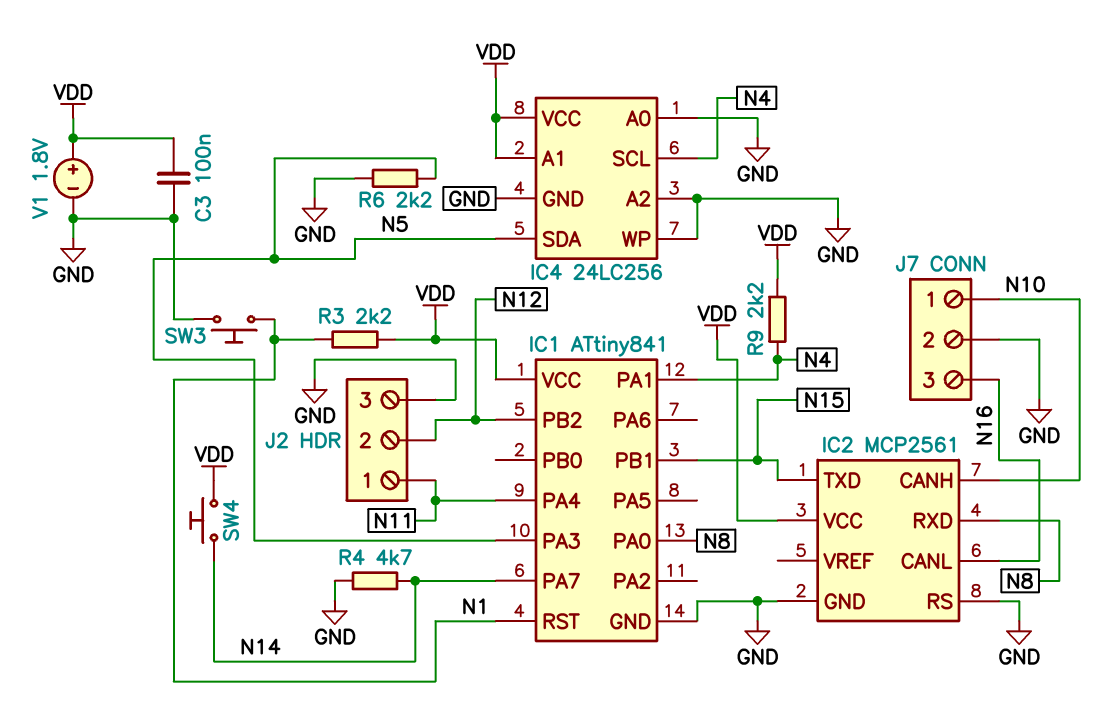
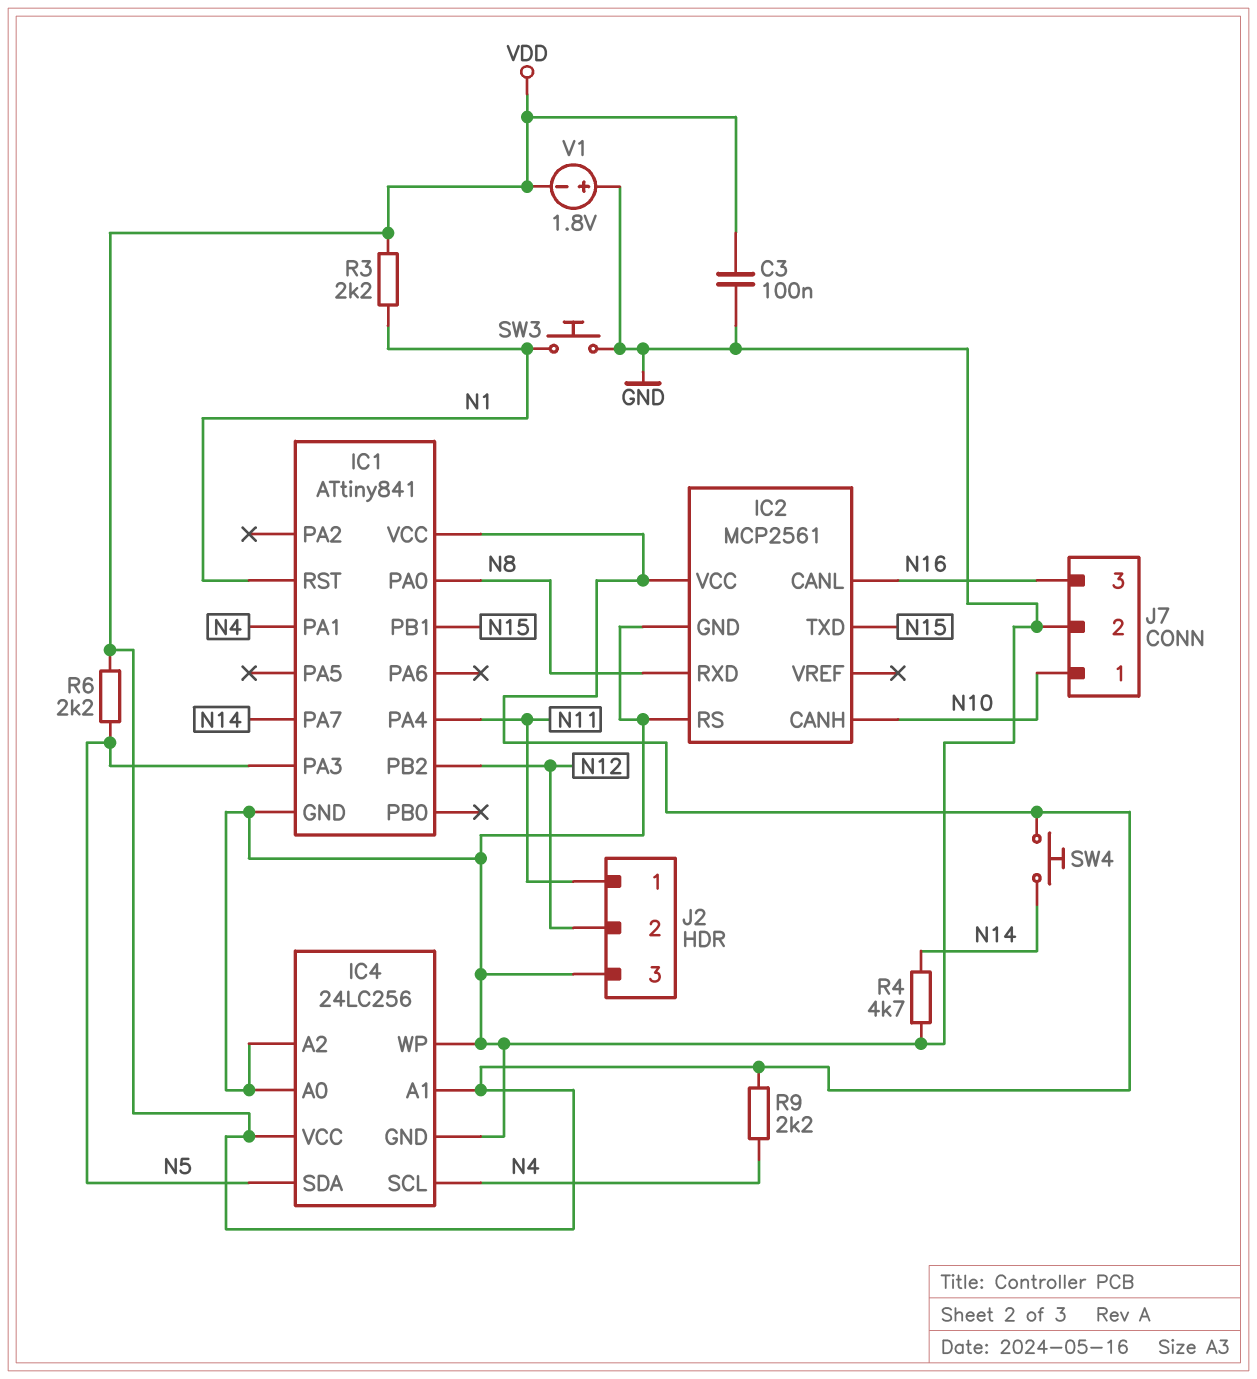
R6: 2.2k (GND, N5) -> 2.2k (N5, VDD)
V1: 1.8V (plus VDD, minus GND) -> 1.8V (plus GND, minus VDD)

